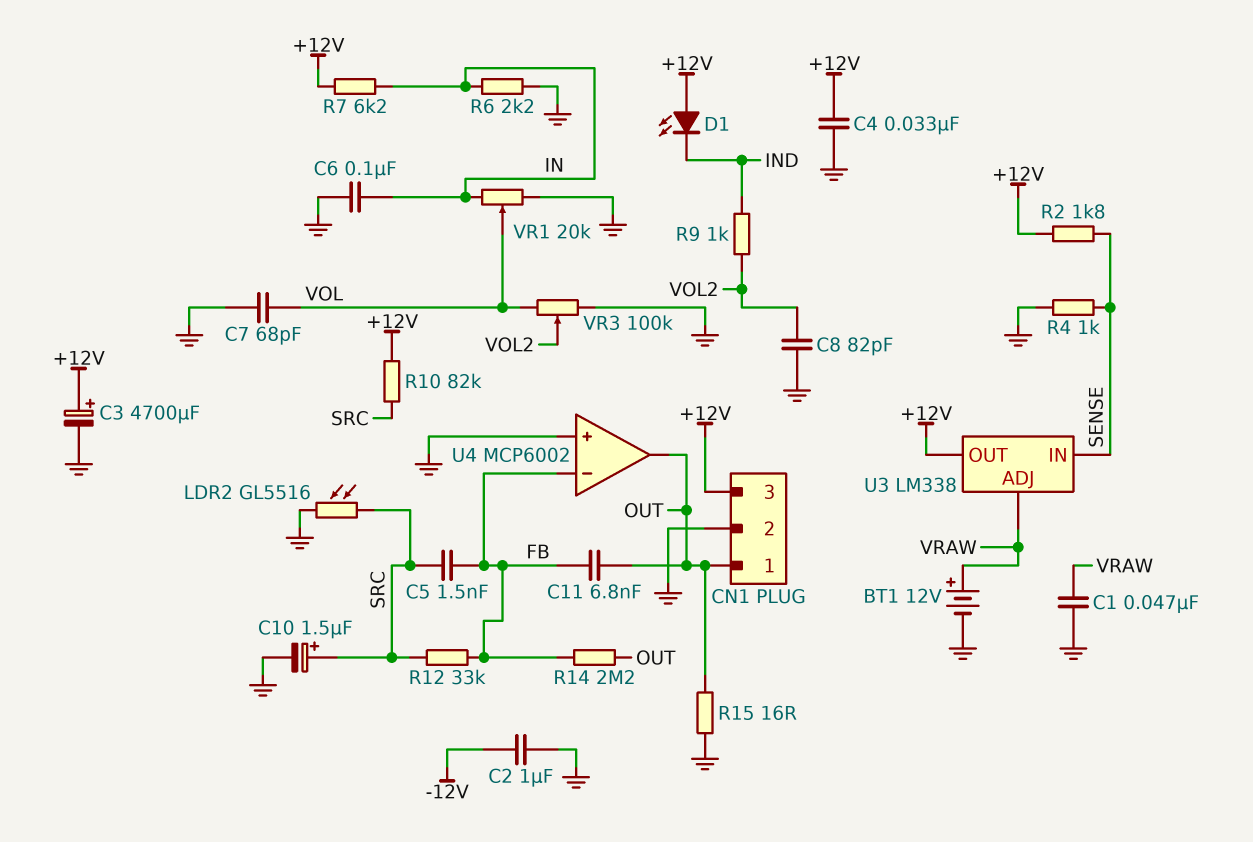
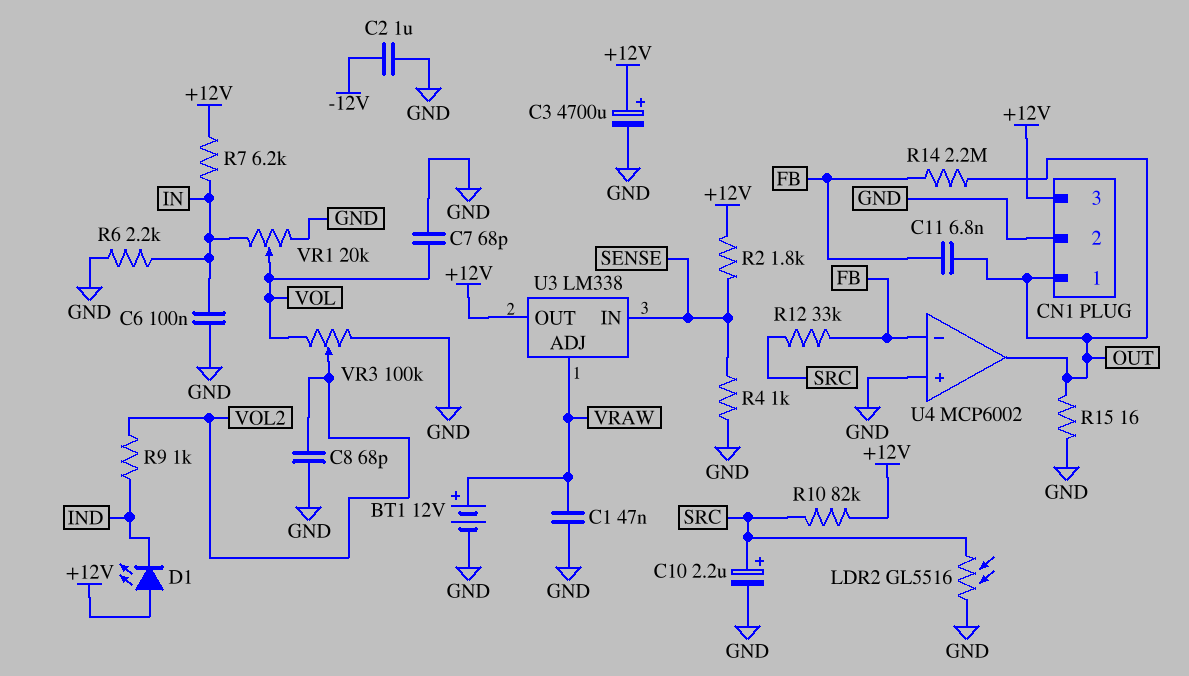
C4: 33nF (+12V, GND) -> none
C5: 1.5nF (FB, SRC) -> none
C8: 82pF (GND, VOL2) -> 68pF (GND, VOL2)
C10: 1.5uF (plus SRC, minus GND) -> 2.2uF (plus SRC, minus GND)

